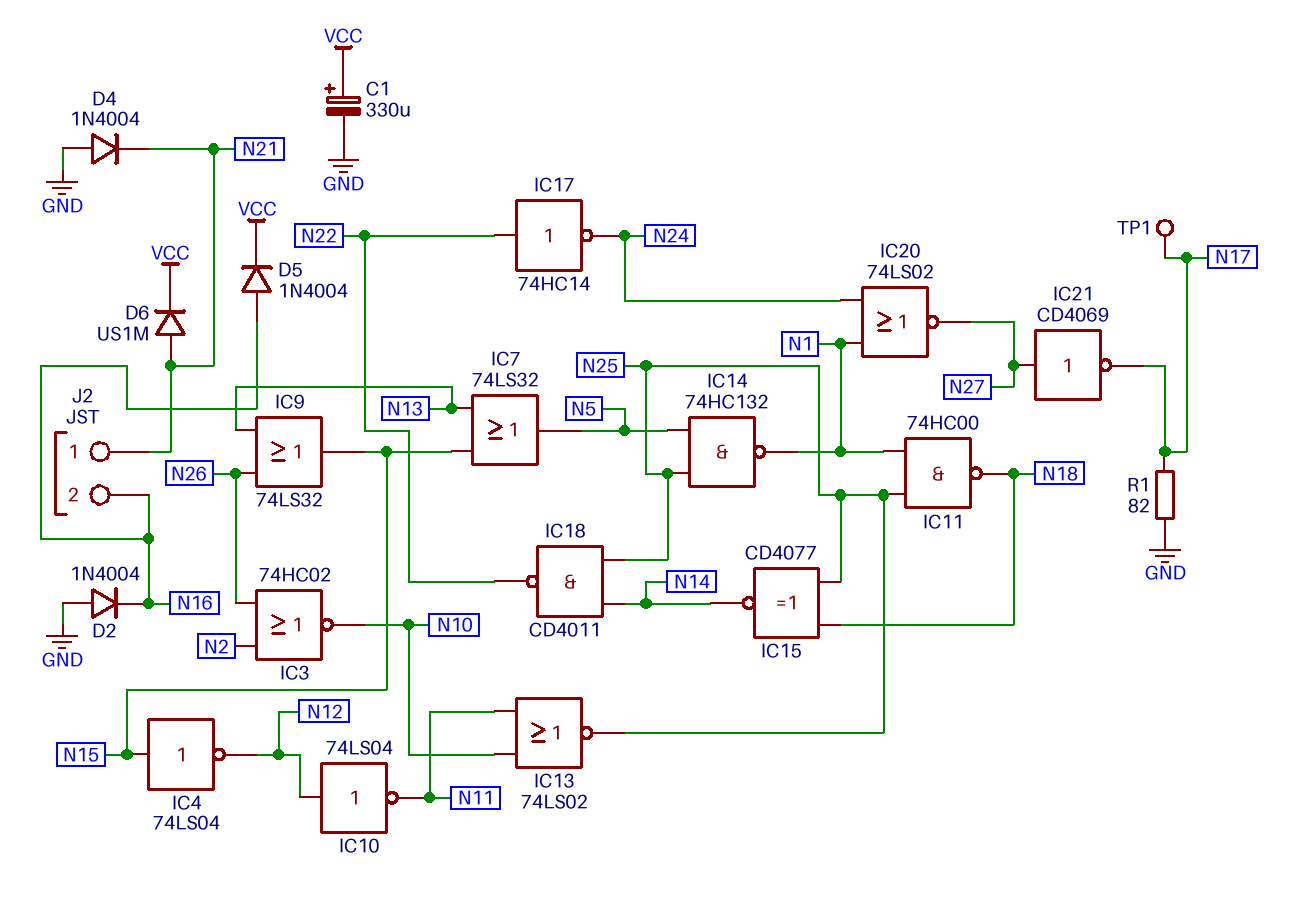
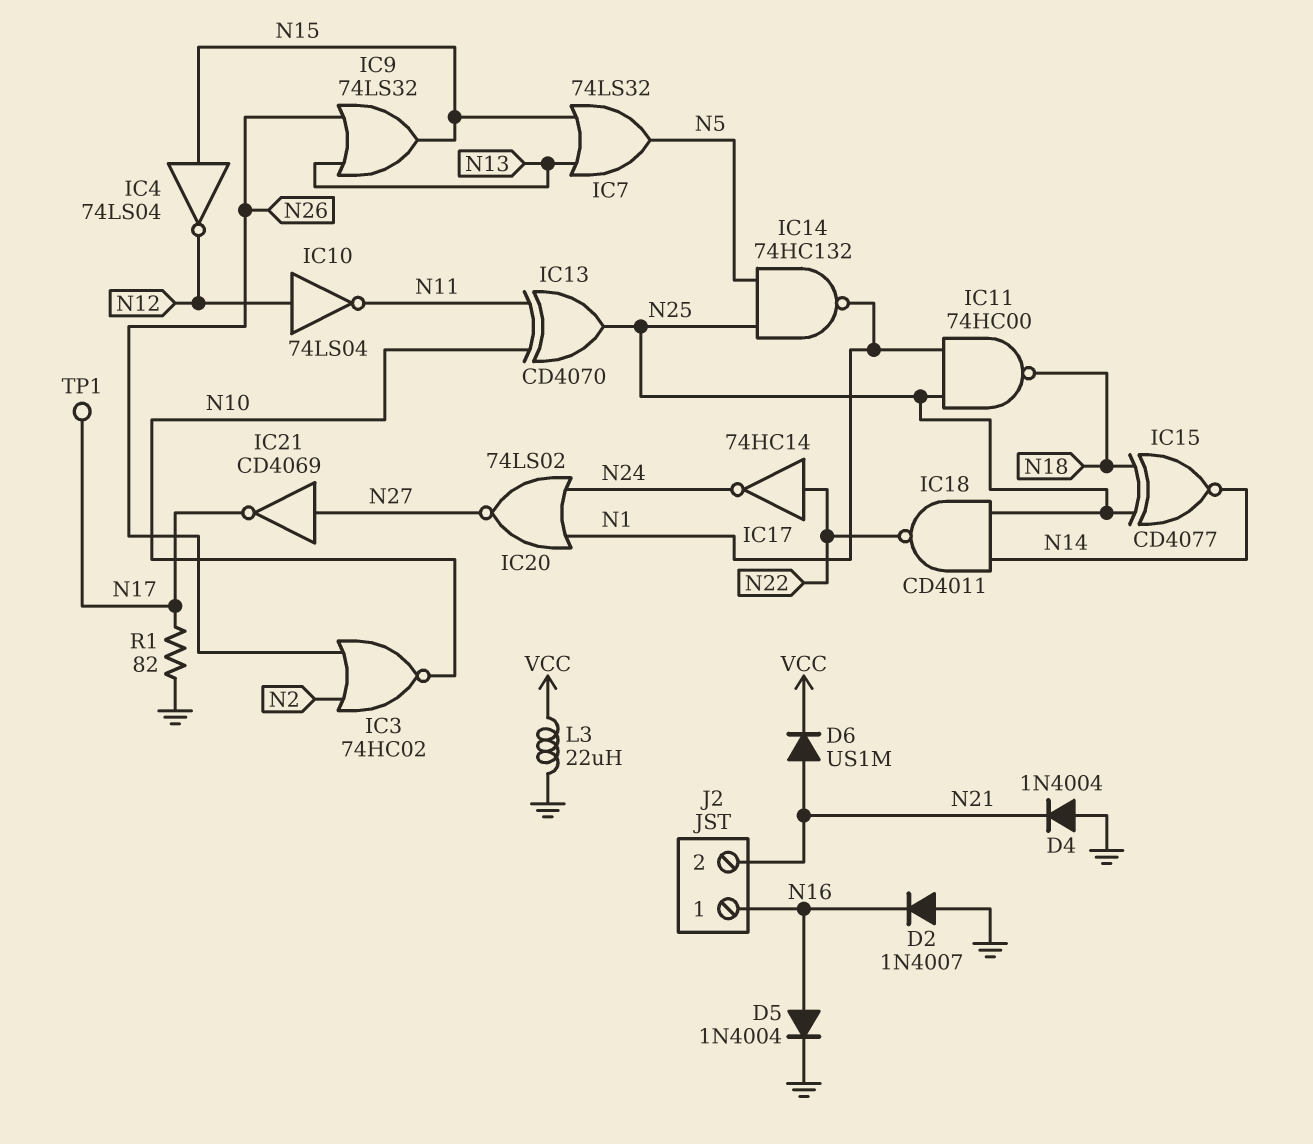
C1: 330uF (plus VCC, minus GND) -> none
D2: diode 1N4004 (A GND, K N16) -> diode 1N4007 (A GND, K N16)
D5: diode 1N4004 (A N16, K VCC) -> diode 1N4004 (A N16, K GND)
IC13: NOR 74LS02 (in N10, in N11, out N25) -> XOR CD4070 (in N10, in N11, out N25)
J2 pin 1: N21 -> N16
J2 pin 2: N16 -> N21
L3: none -> 22uH (GND, VCC)

